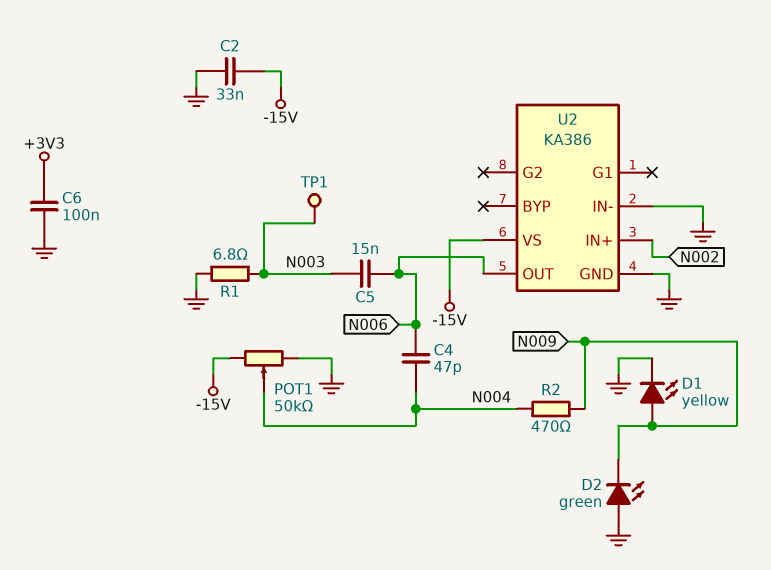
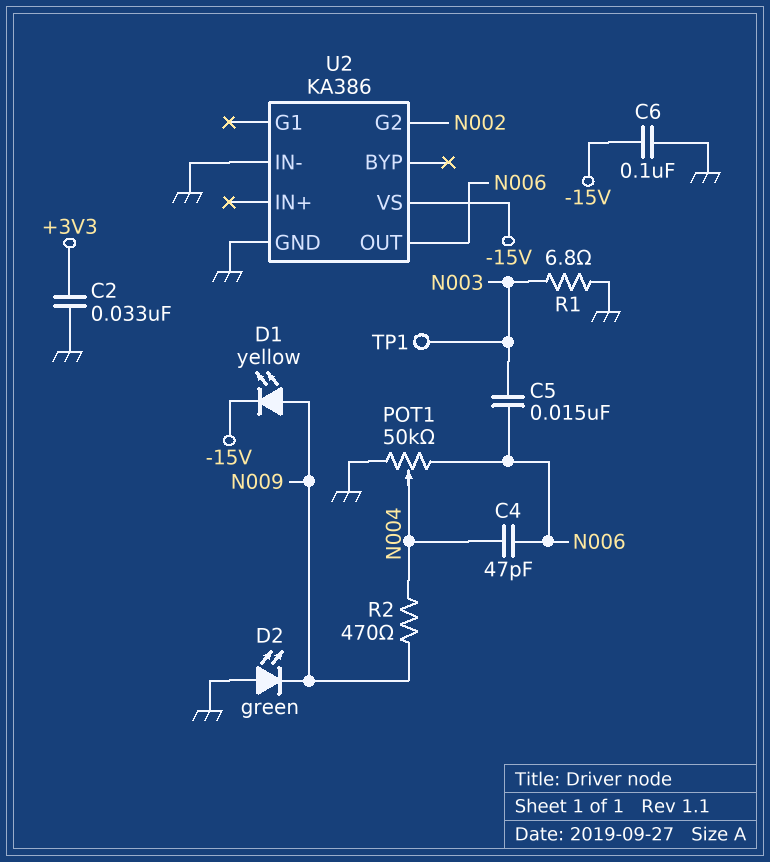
C2: 33nF (-15V, GND) -> 33nF (+3V3, GND)
C6: 100nF (+3V3, GND) -> 100nF (-15V, GND)
D1: LED yellow (A N009, K GND) -> LED yellow (A N009, K -15V)
POT1: 50k (-15V, GND, wiper N004) -> 50k (GND, N006, wiper N004)
U2 pin G2: none -> N002
U2 pin IN+: N002 -> none

